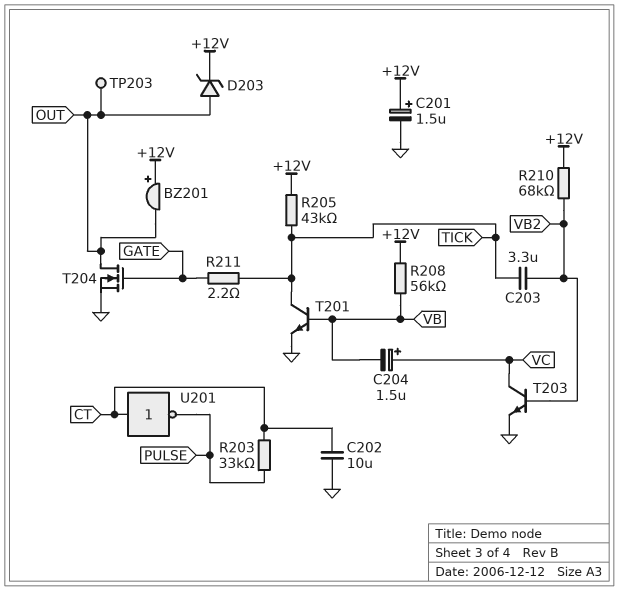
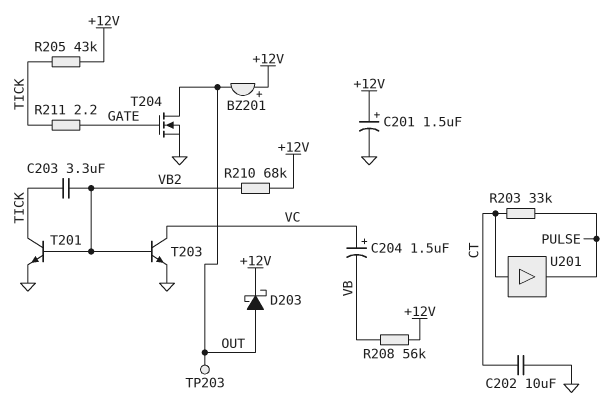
D203: zener (A OUT, K +12V) -> schottky (A OUT, K +12V)
T201: NPN (B VB, C TICK, E GND) -> NPN (B VB2, C TICK, E GND)
U201: NOT (in CT, out PULSE) -> buffer (in CT, out PULSE)

